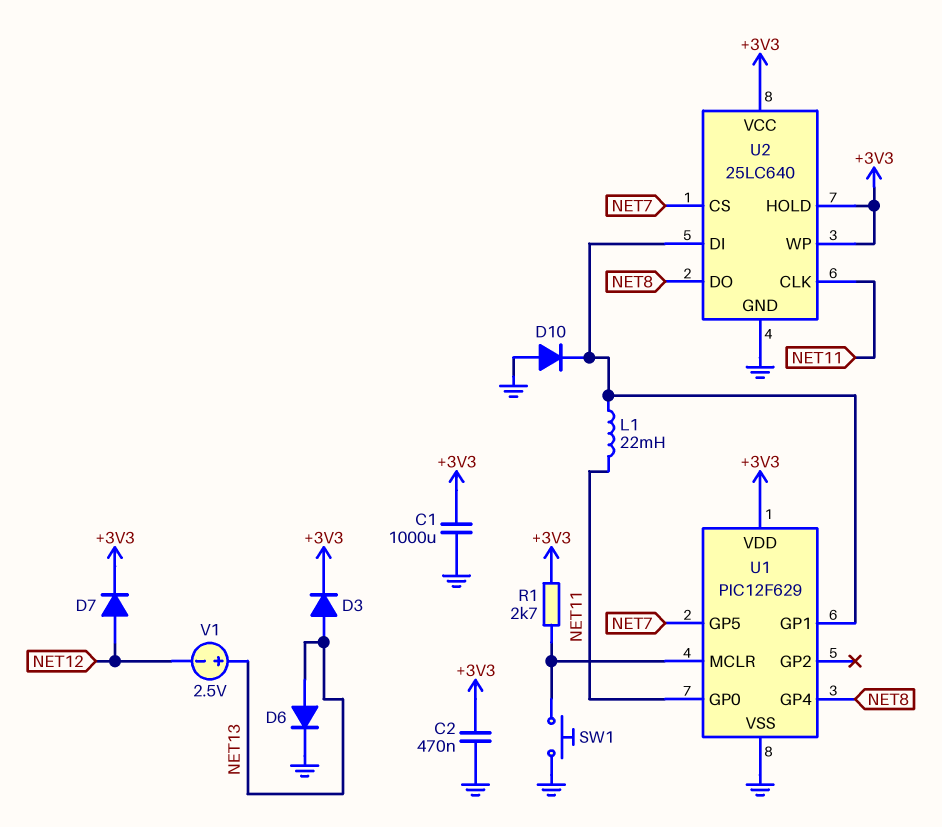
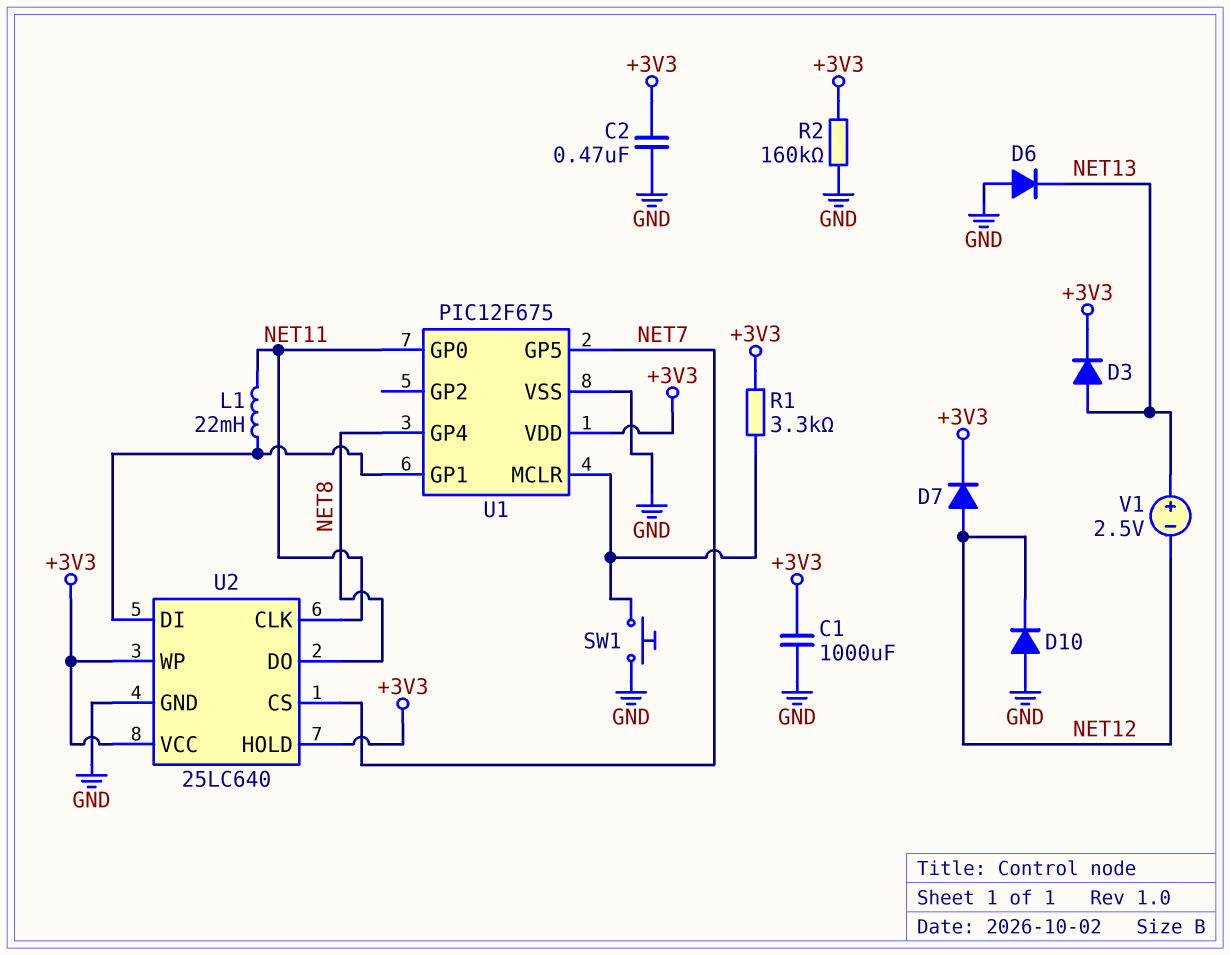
D6: diode (A NET13, K GND) -> diode (A GND, K NET13)
D10: diode (A GND, K U1/GP1) -> diode (A GND, K NET12)
R1: 2.7k (+3V3, U1/MCLR) -> 3.3k (+3V3, U1/MCLR)
R2: none -> 160k (+3V3, GND)
U1: PIC12F629 -> PIC12F675

